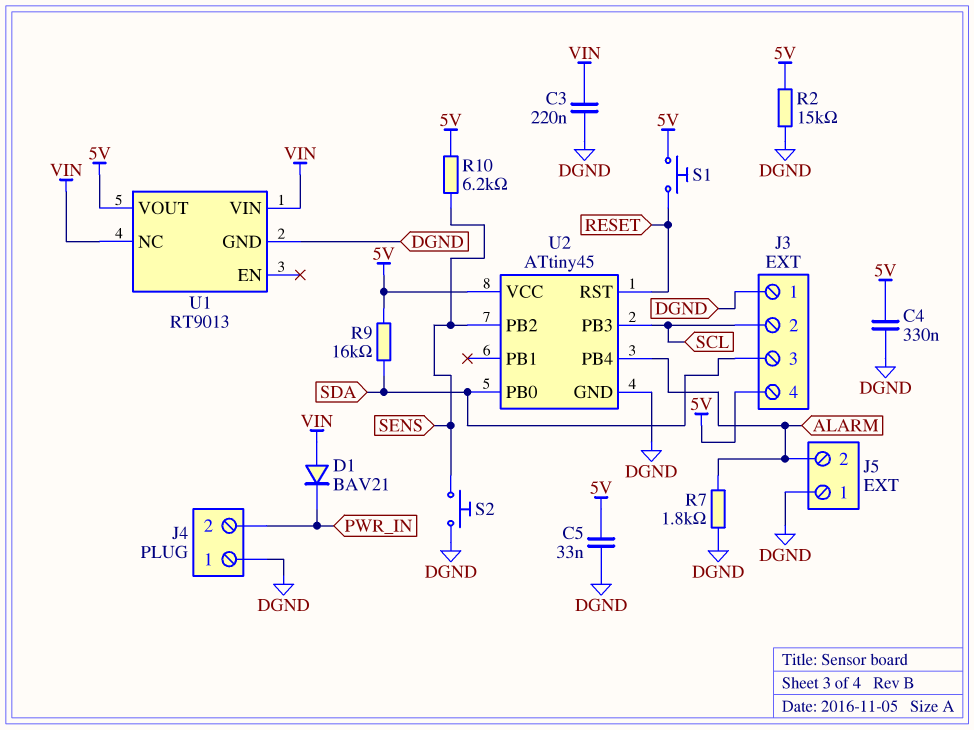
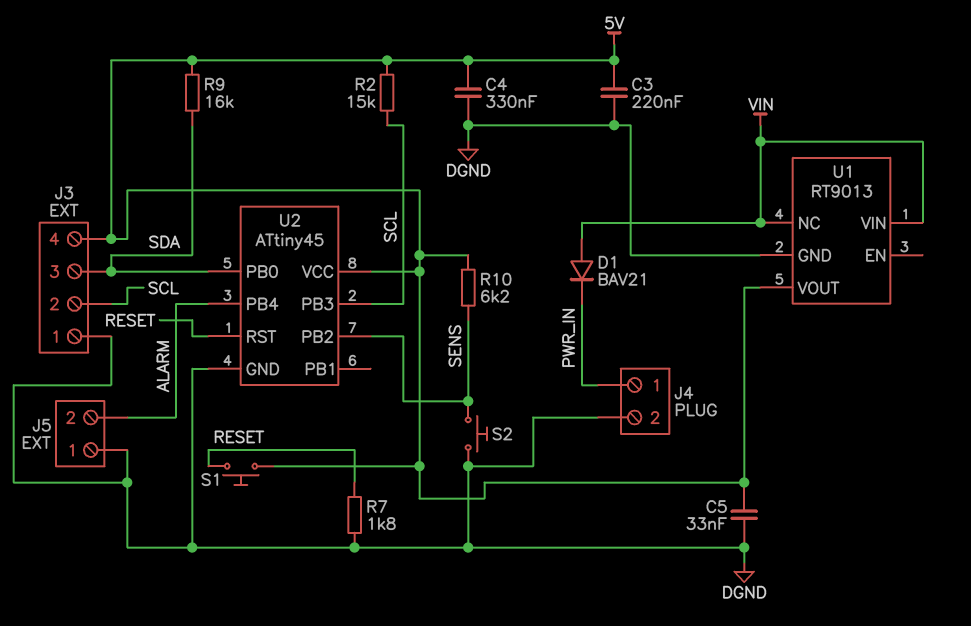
C3: 220nF (DGND, VIN) -> 220nF (5V, DGND)
J4 pin 1: DGND -> PWR_IN
J4 pin 2: PWR_IN -> DGND
R2: 15k (5V, DGND) -> 15k (5V, SCL)
R7: 1.8k (ALARM, DGND) -> 1.8k (DGND, RESET)

